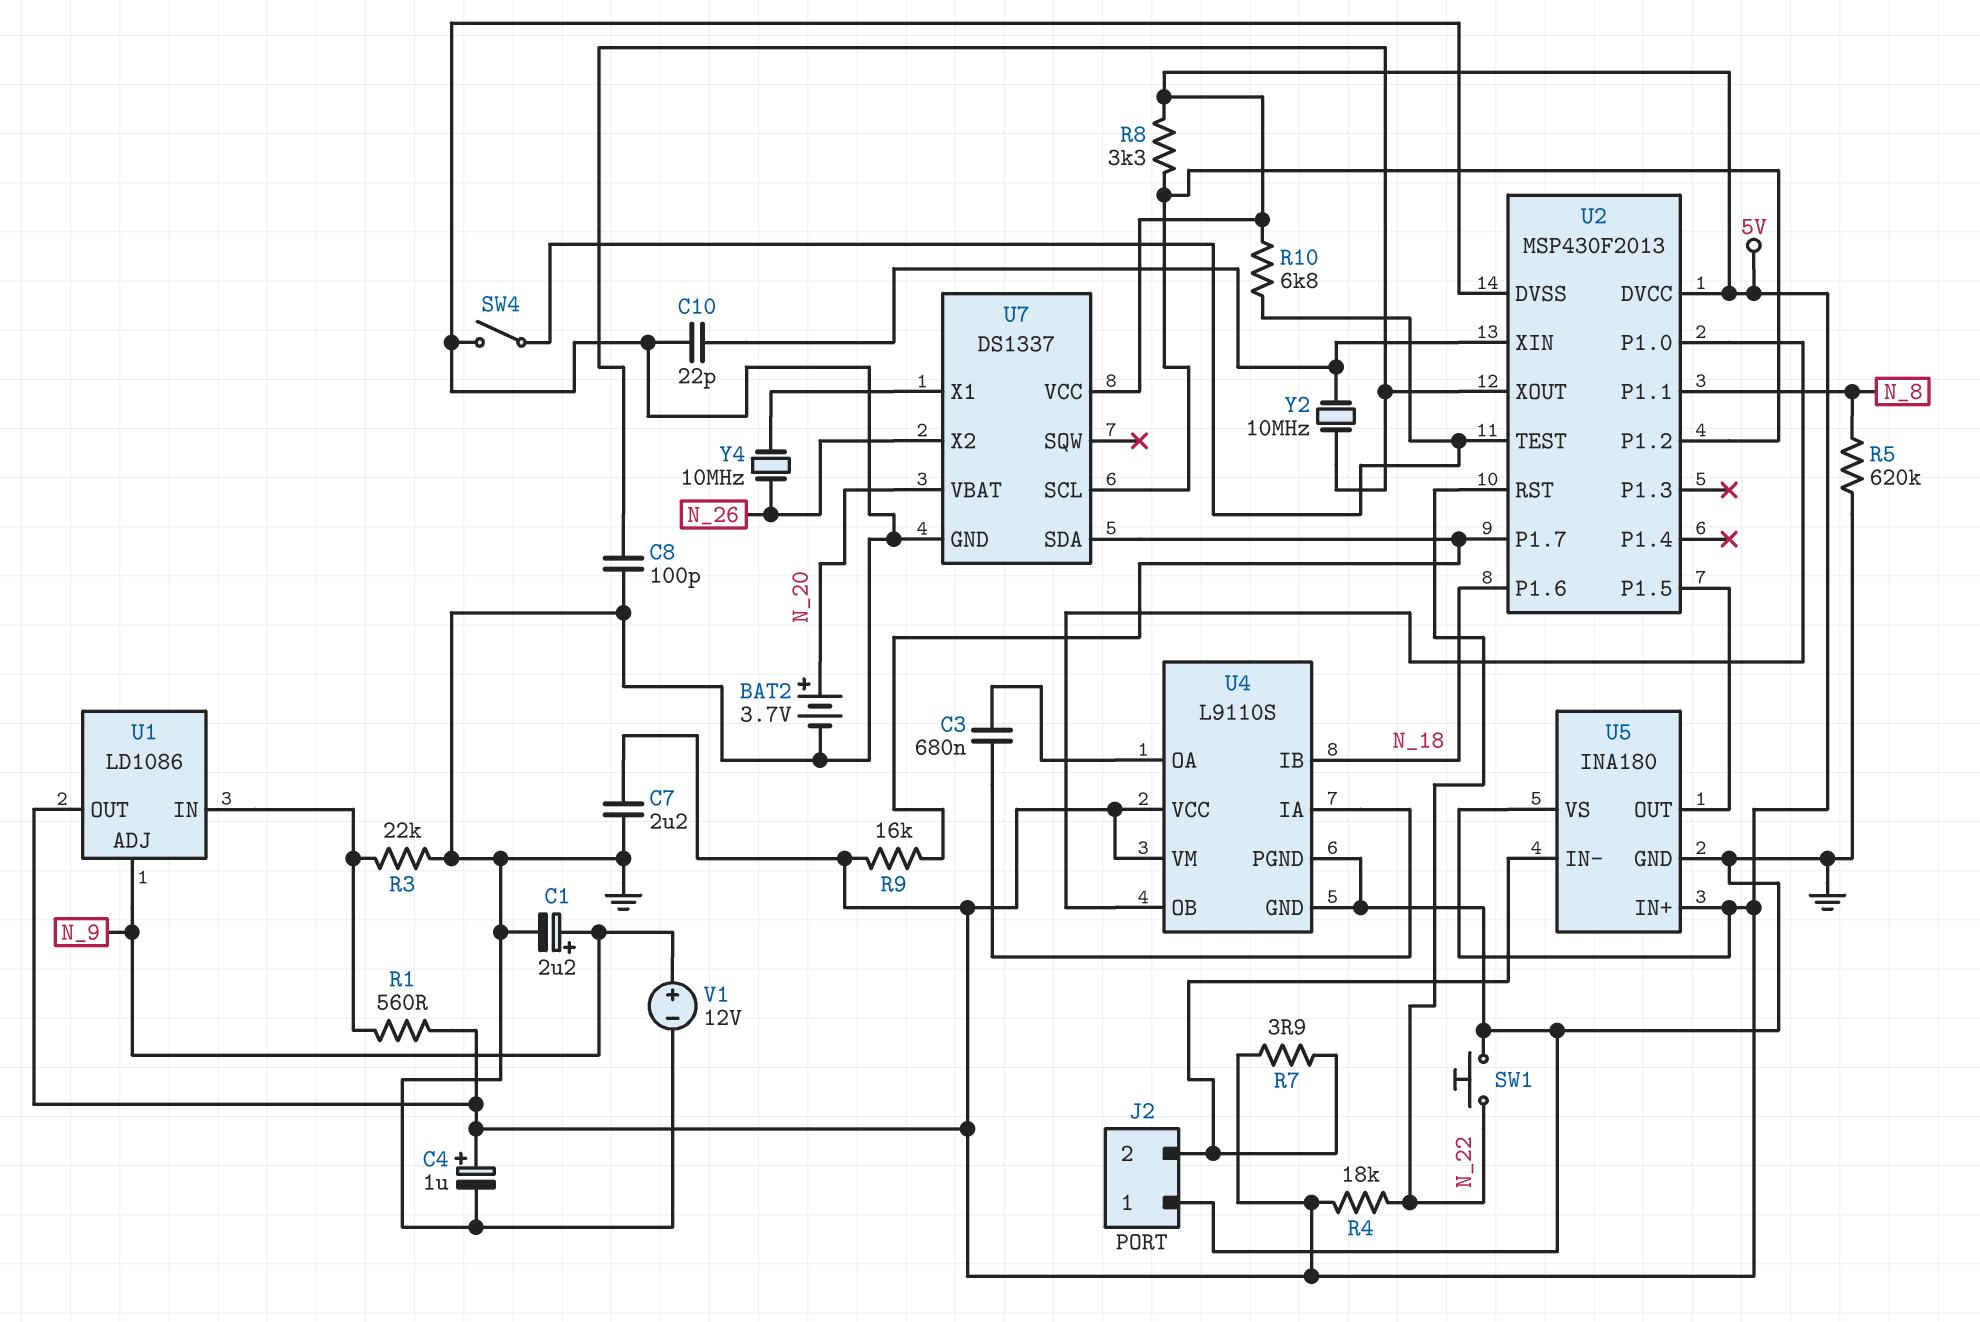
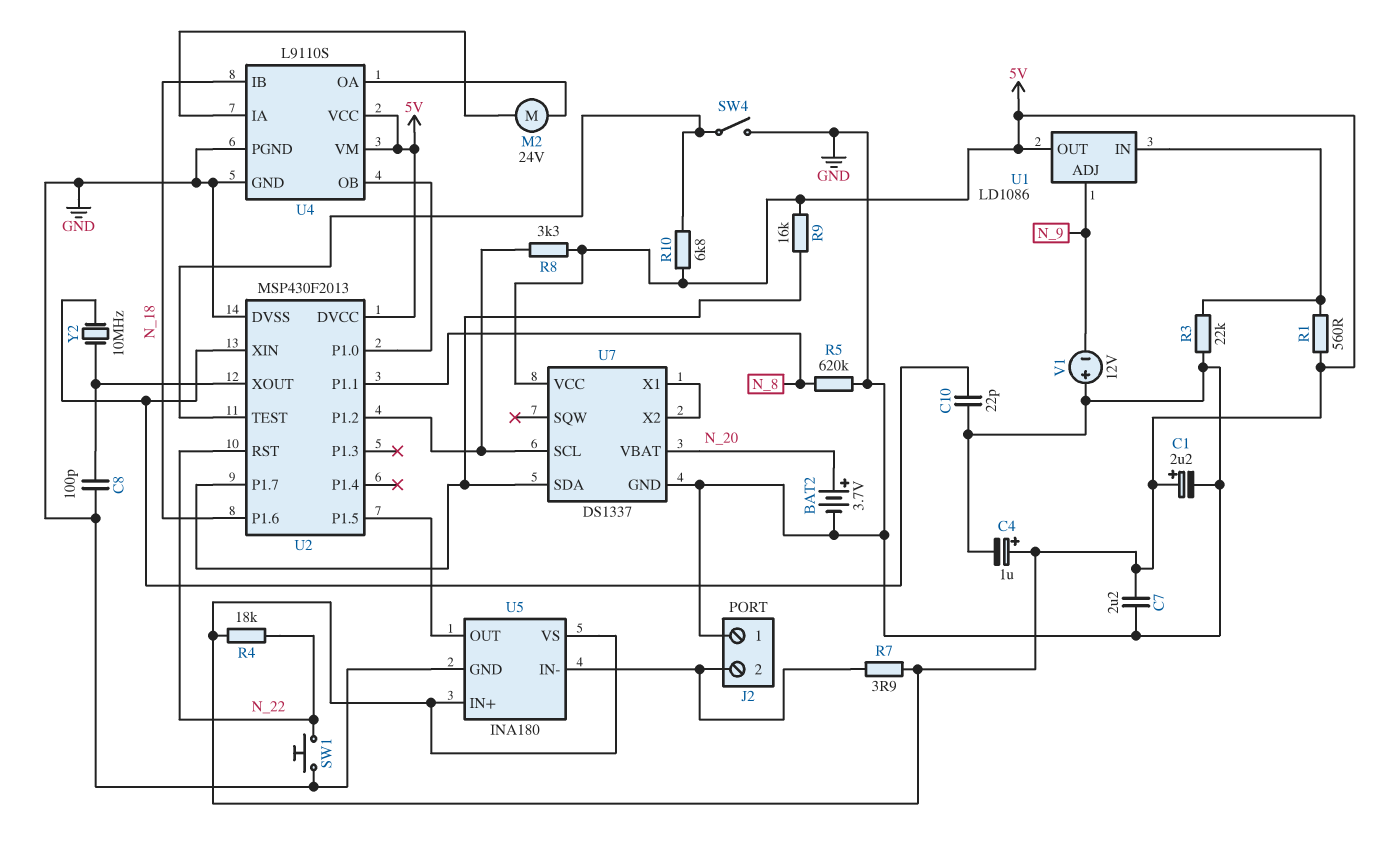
C1: 2.2uF (plus N_9, minus GND) -> 2.2uF (plus 5V, minus GND)
C3: 680nF (U4/IA, U4/OA) -> none
M2: none -> motor 24V (U4/IA, U4/OA)
U7 pin X2: N_26 -> U7/X1
V1: 12V (plus N_9, minus GND) -> 12V (plus GND, minus N_9)
Y4: 10MHz (N_26, U7/X1) -> none

